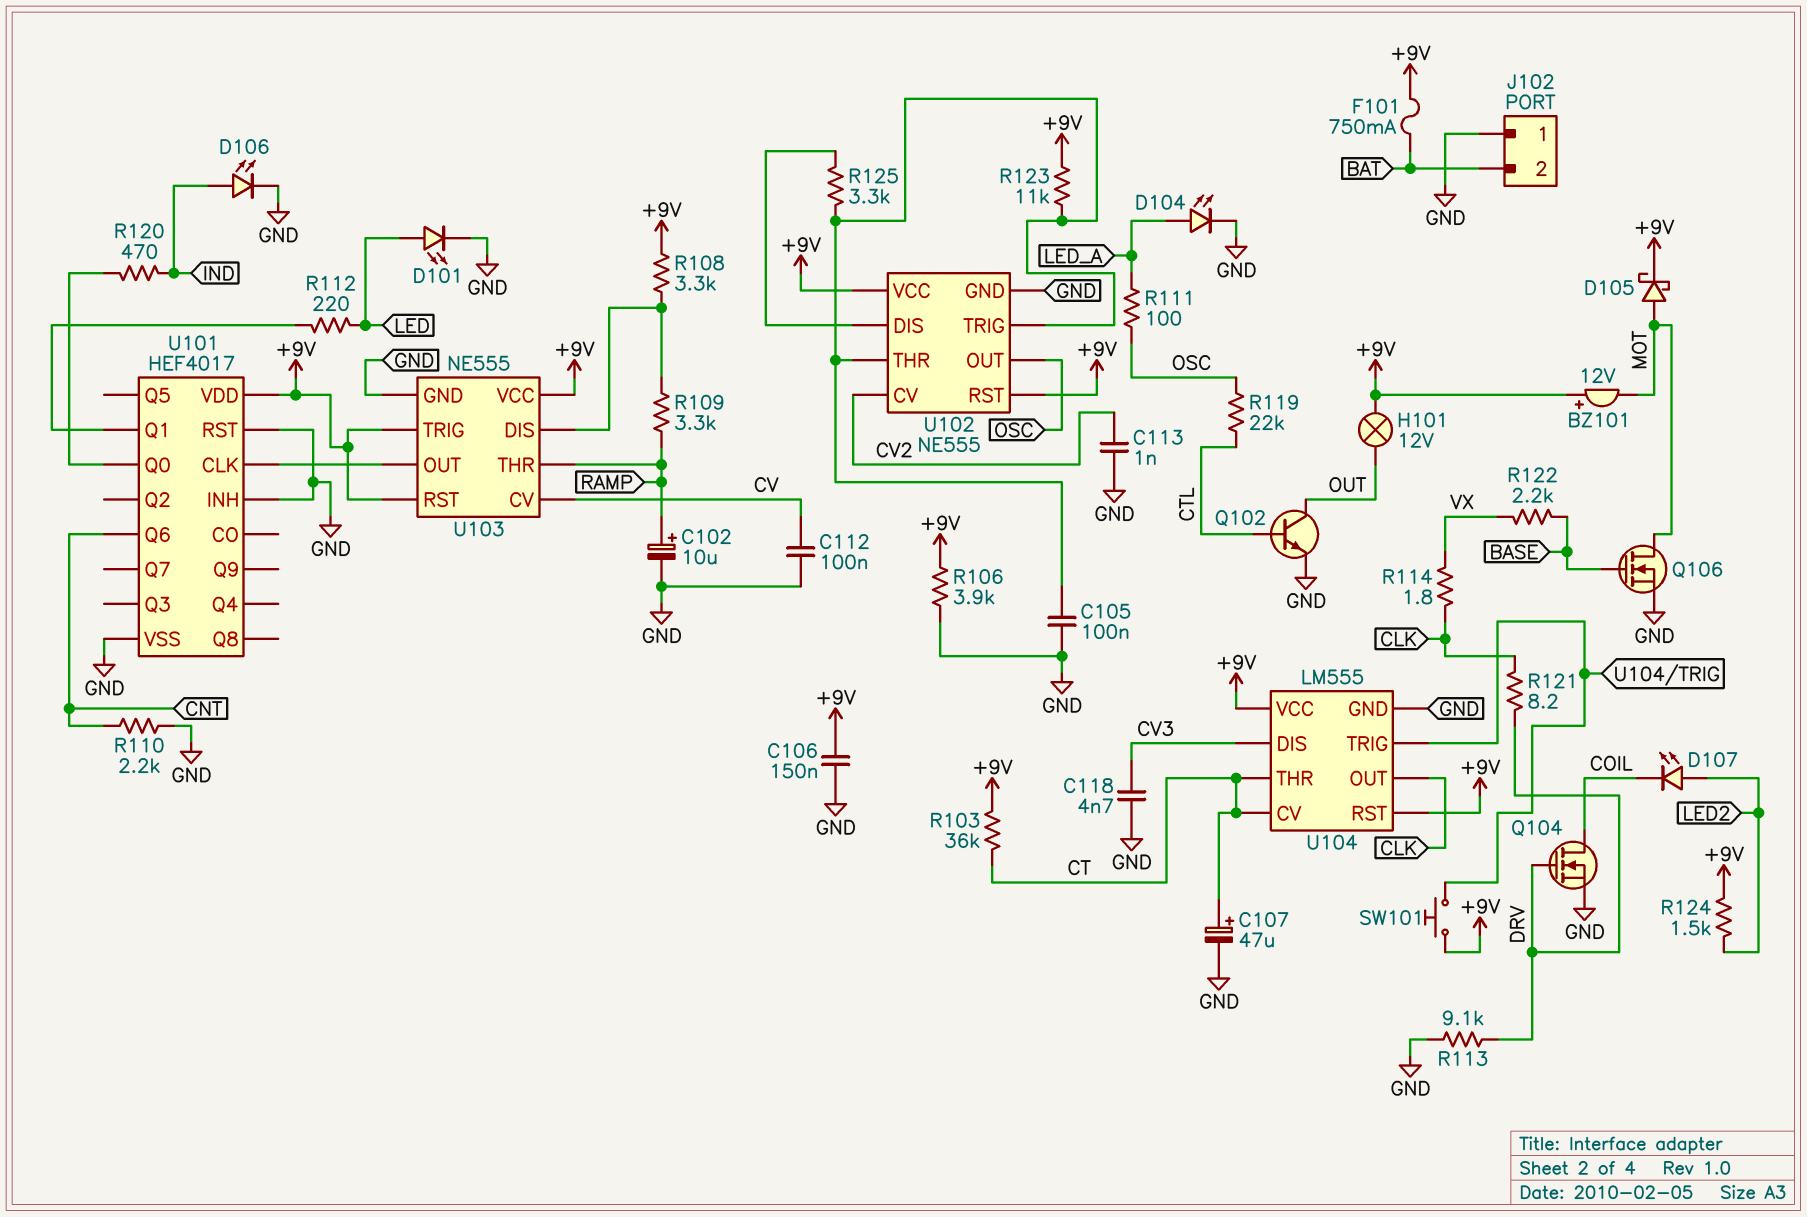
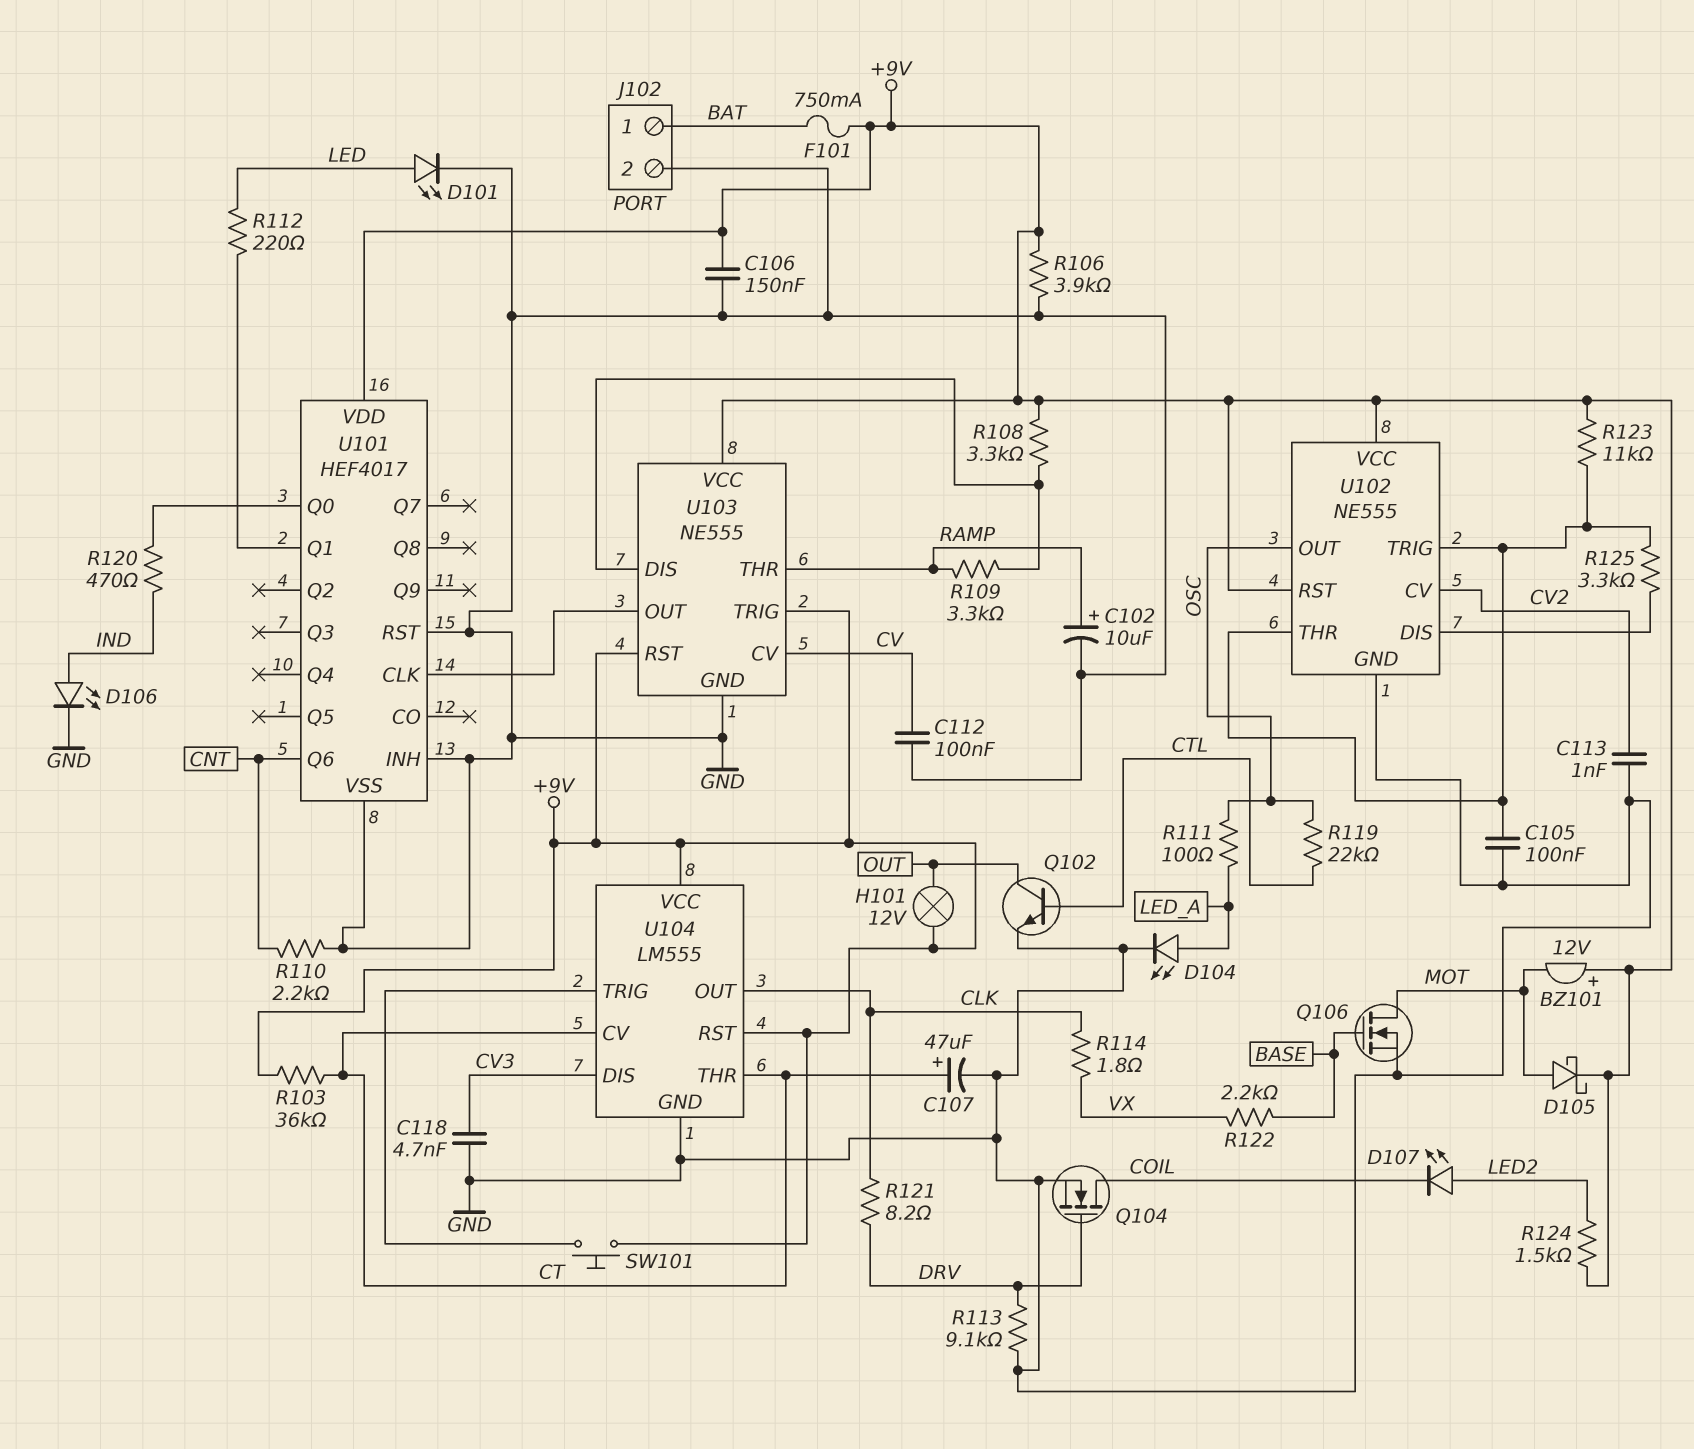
J102 pin 1: GND -> BAT
J102 pin 2: BAT -> GND

